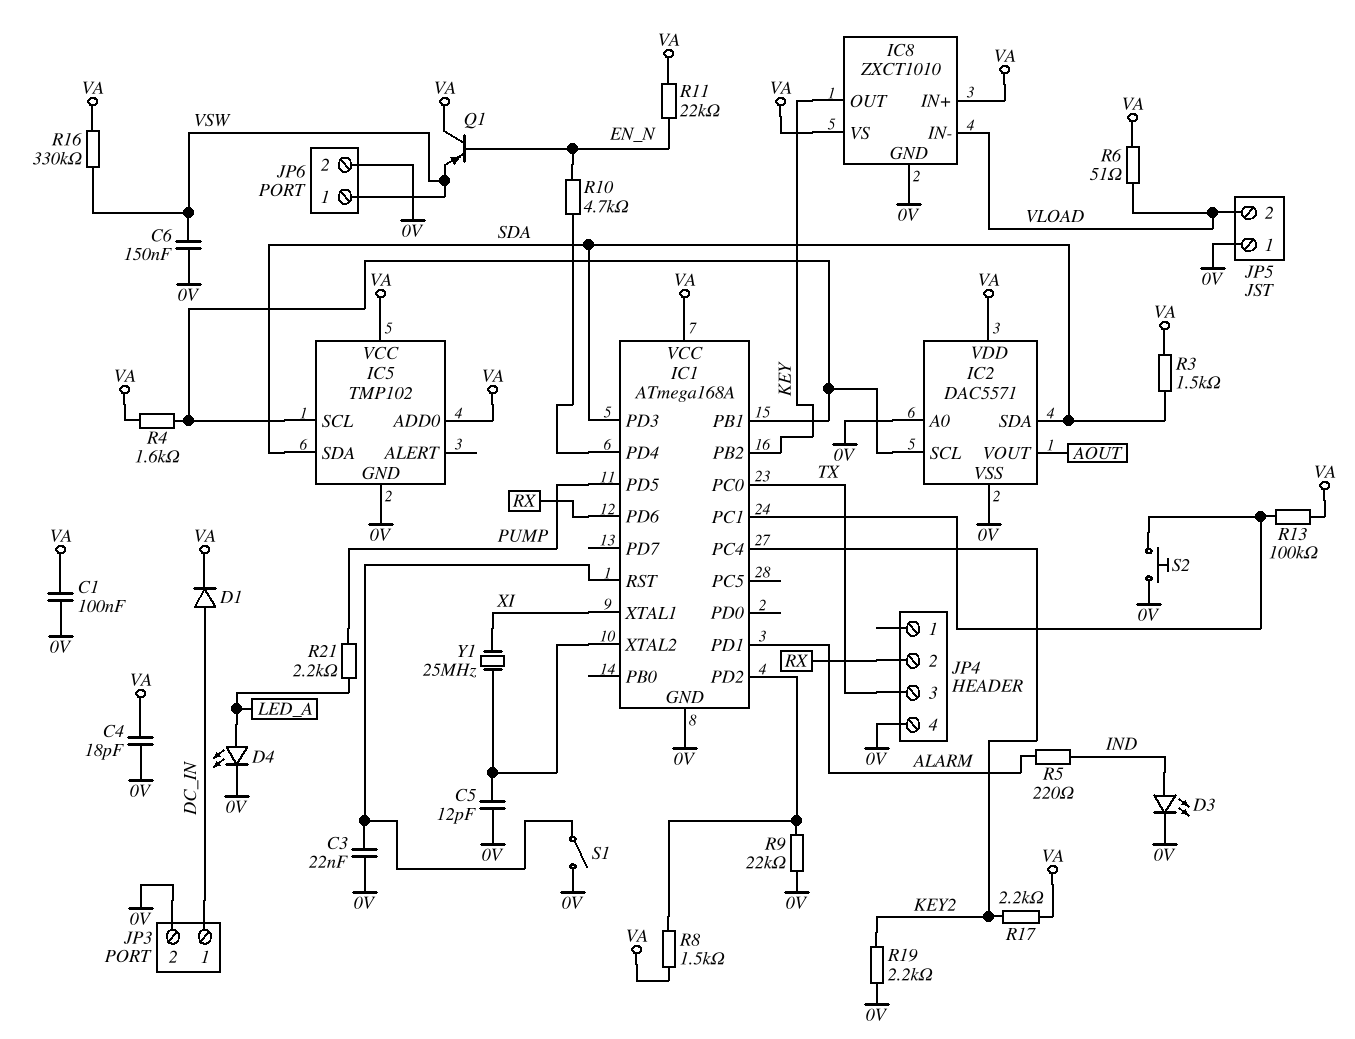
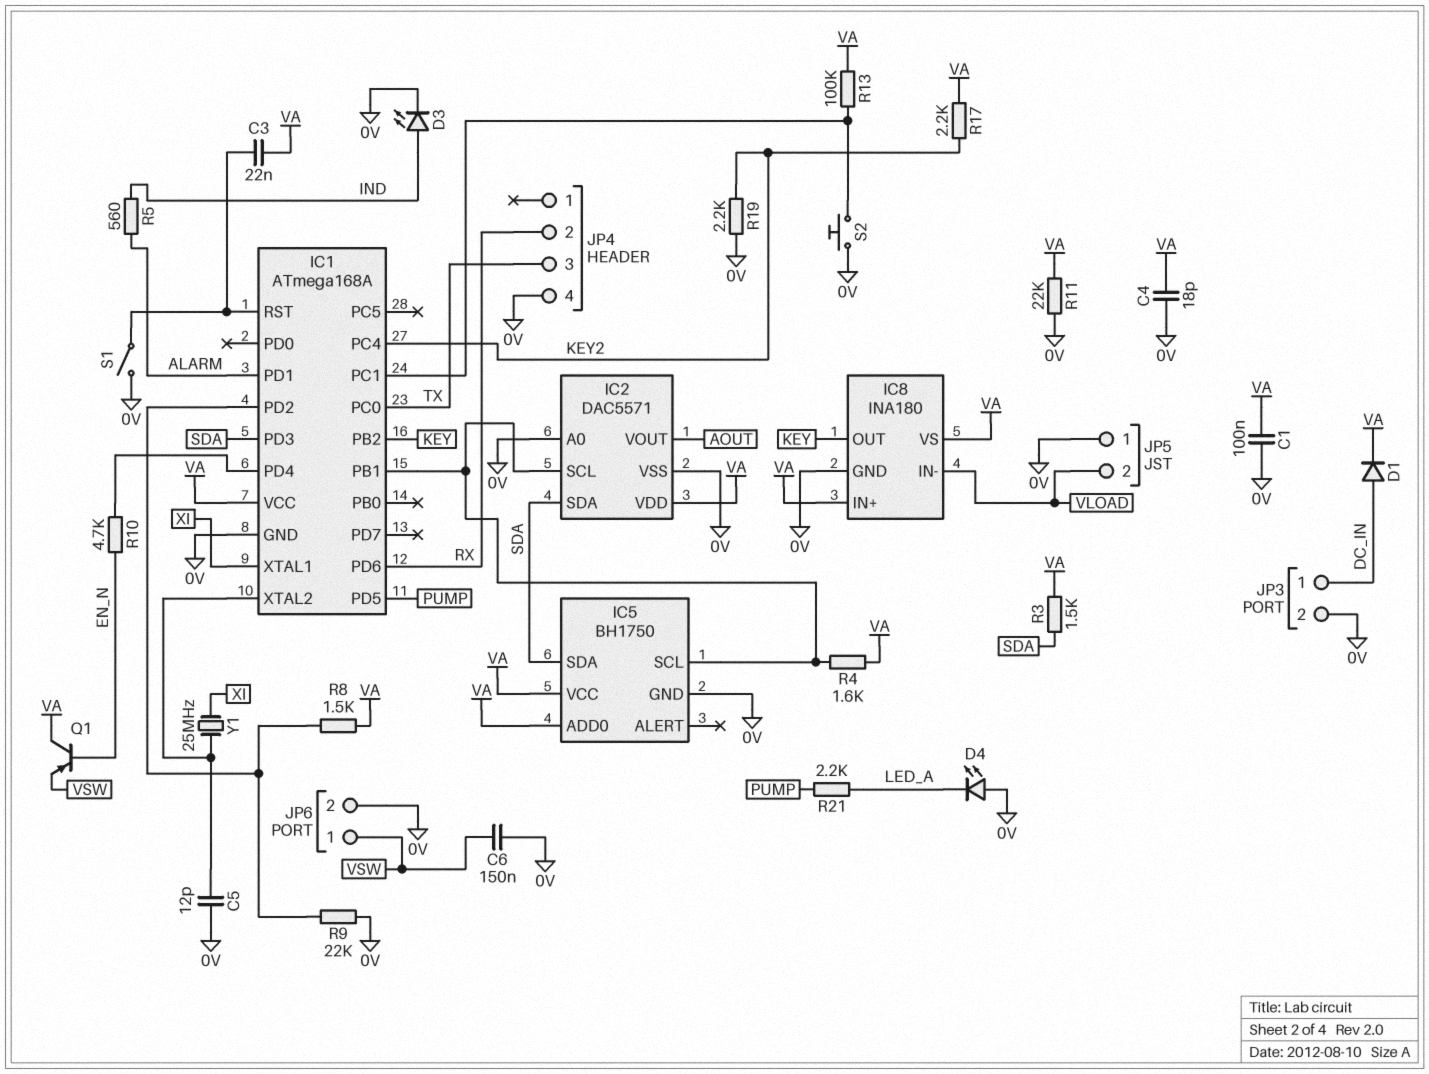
C3: 22nF (0V, IC1/RST) -> 22nF (IC1/RST, VA)
D4: LED (A LED_A, K 0V) -> LED (A 0V, K LED_A)
IC5: TMP102 -> BH1750
IC8: ZXCT1010 -> INA180
R5: 220 (ALARM, IND) -> 560 (ALARM, IND)
R6: 51 (VA, VLOAD) -> none
R11: 22k (EN_N, VA) -> 22k (0V, VA)
R16: 330k (VA, VSW) -> none

